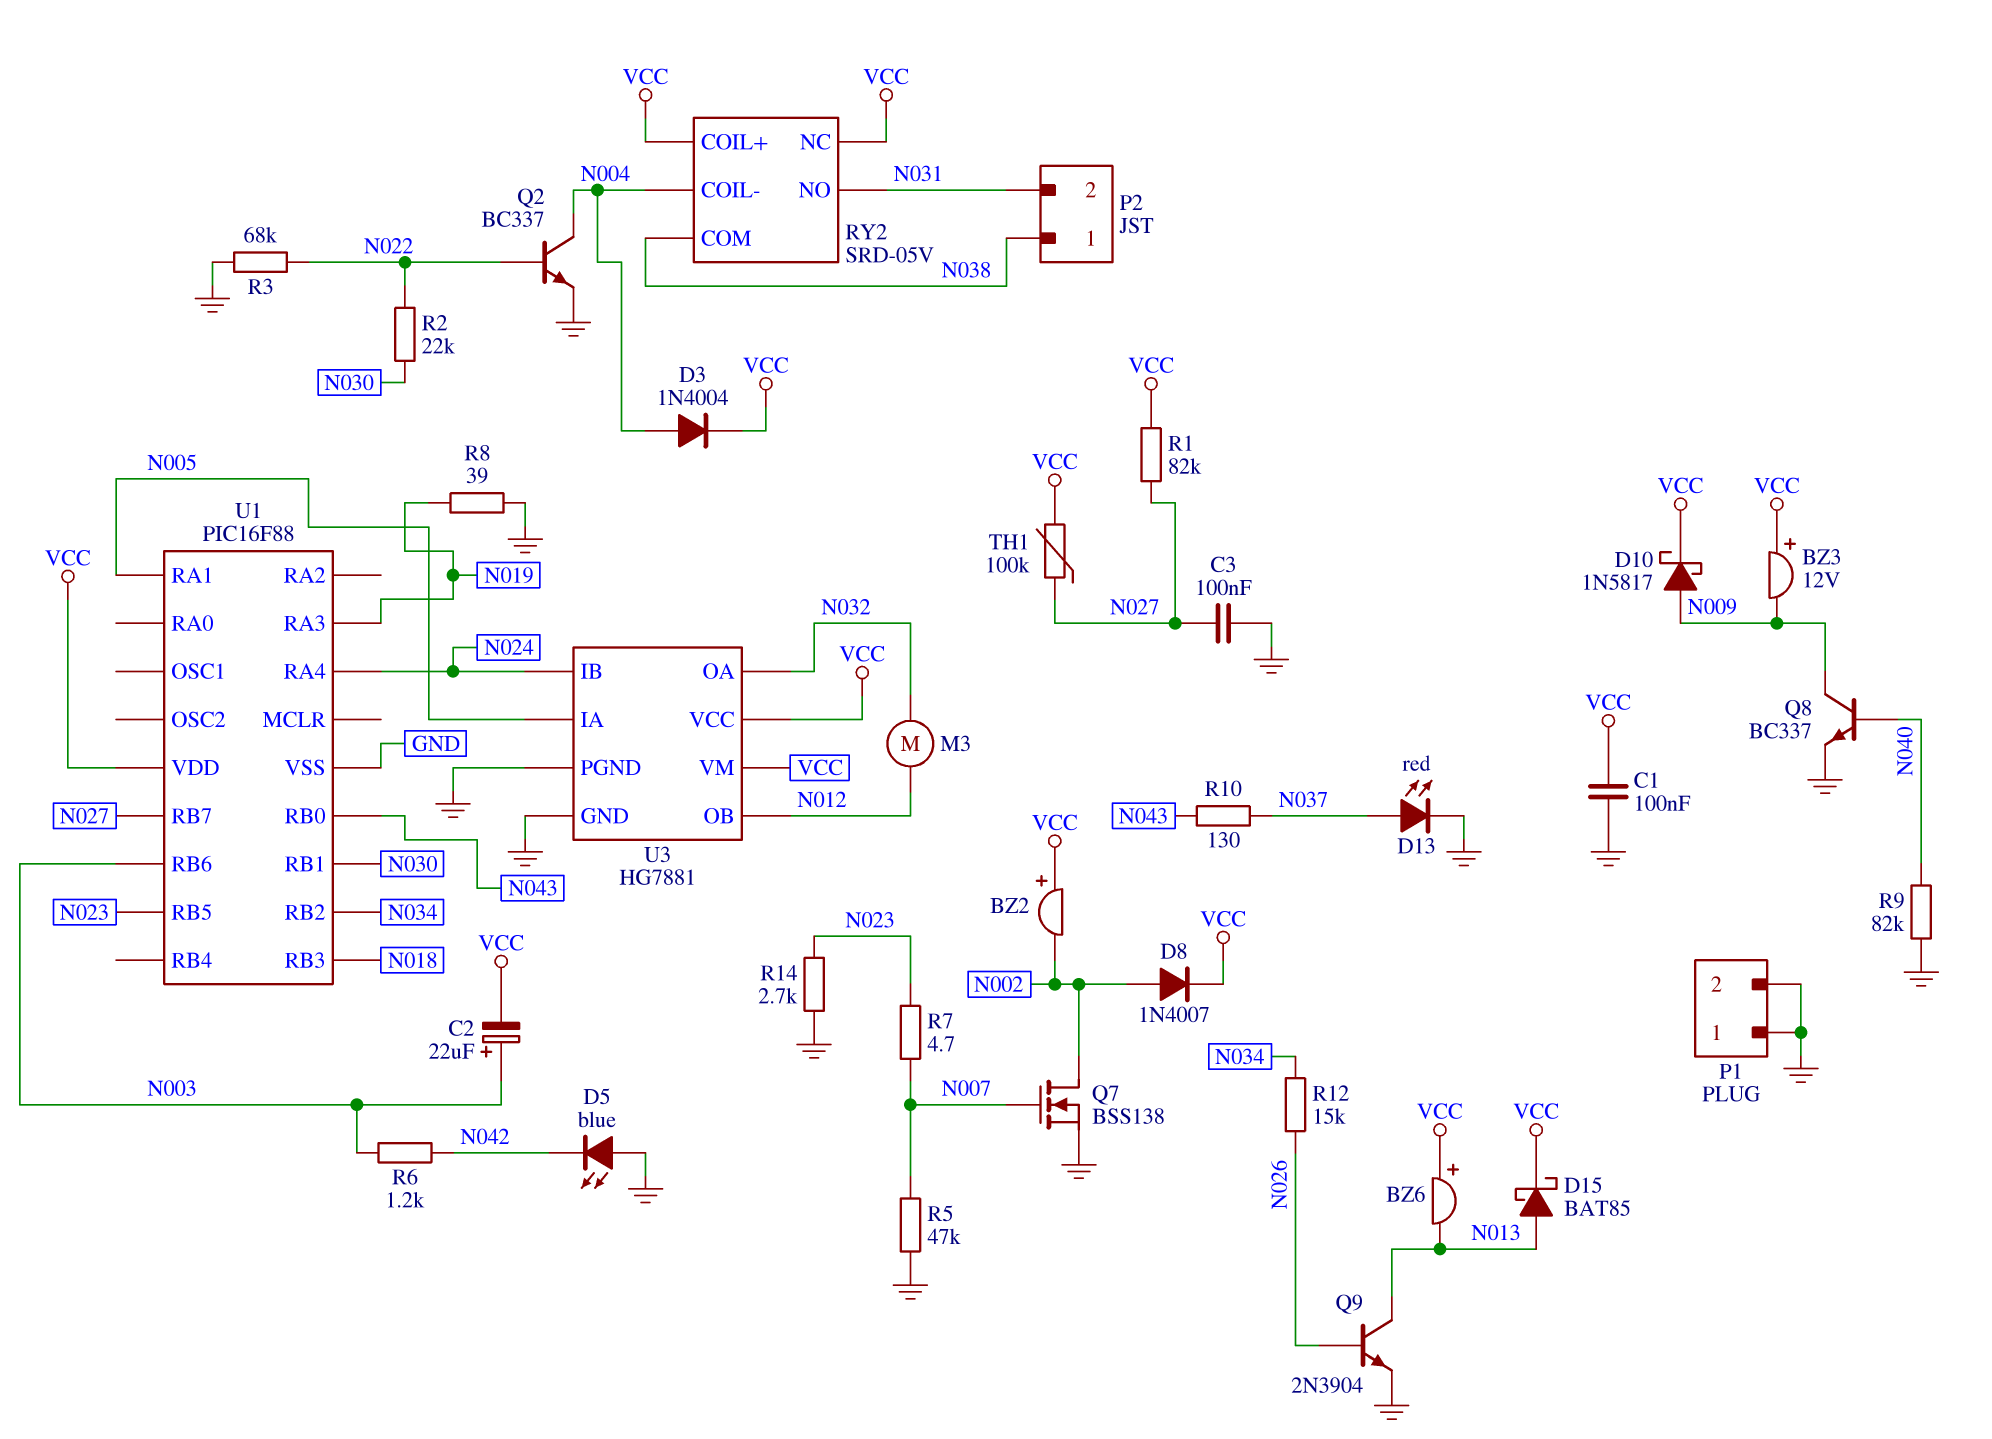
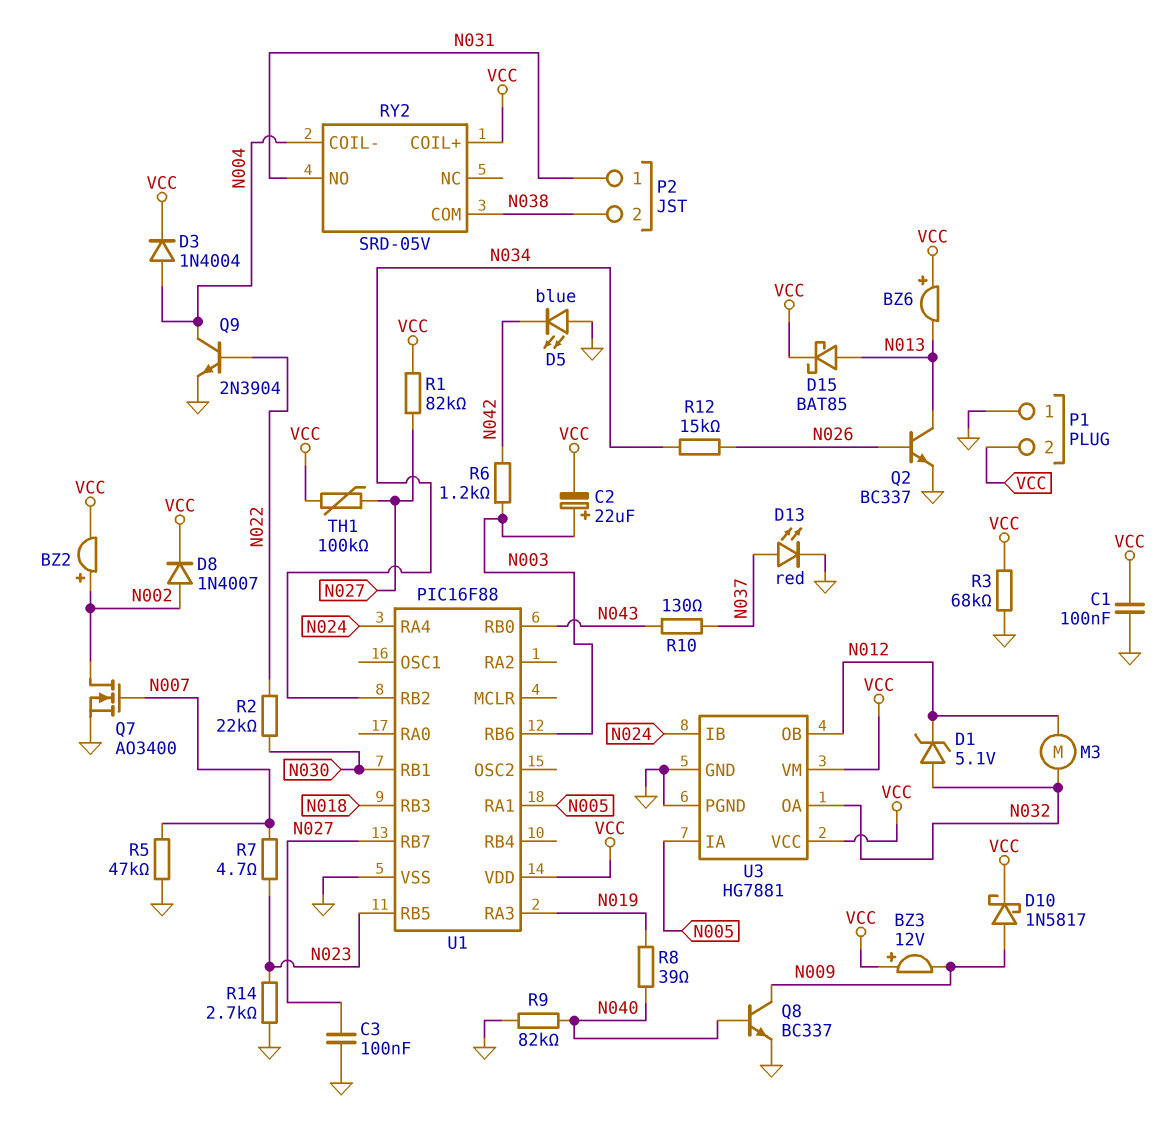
BZ2: buzzer (plus VCC, minus N002) -> buzzer (plus N002, minus VCC)
D1: none -> zener 5.1V (A N032, K N012)
P1 pin 2: GND -> VCC
P2 pin 1: N038 -> N031
P2 pin 2: N031 -> N038
Q2: NPN BC337 (B N022, C N004, E GND) -> NPN BC337 (B N026, C N013, E GND)
Q7: NMOS BSS138 (G N007, D N002, S GND) -> NMOS AO3400 (G N007, D N002, S GND)
Q9: NPN 2N3904 (B N026, C N013, E GND) -> NPN 2N3904 (B N022, C N004, E GND)
R3: 68k (GND, N022) -> 68k (GND, VCC)
R8: 39 (GND, N019) -> 39 (N019, N040)
RY2 pin NC: VCC -> none

